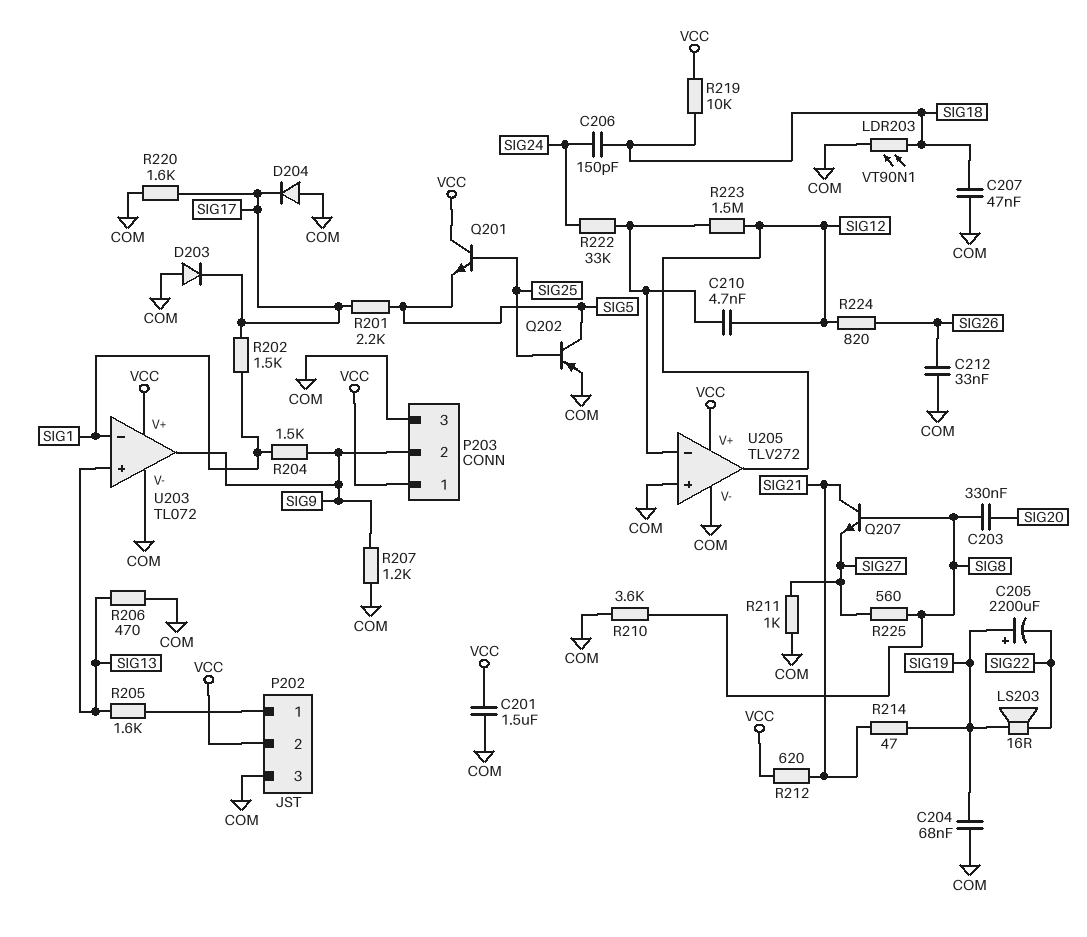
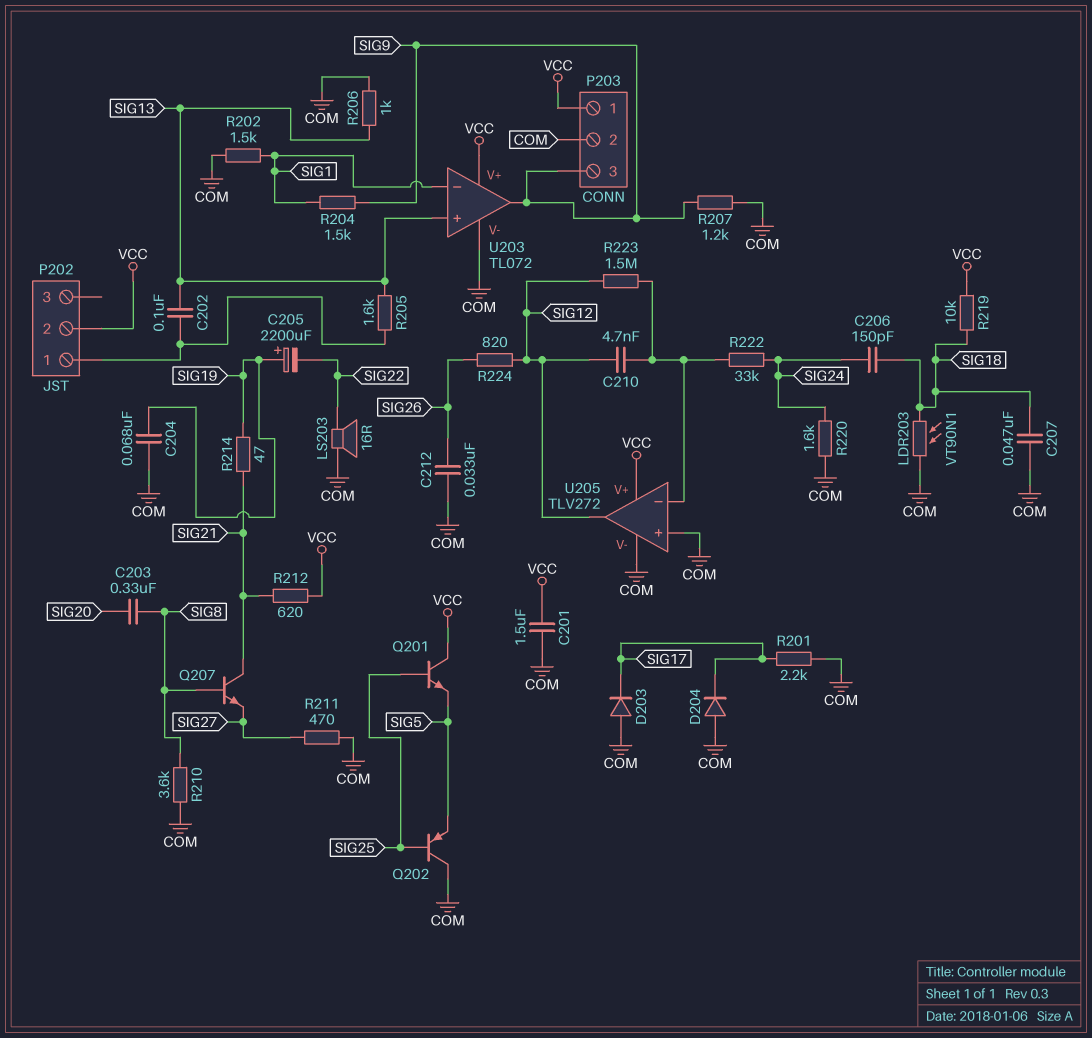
C202: none -> 100nF (P202/1, SIG13)
LS203: speaker 16R (SIG19, SIG22) -> speaker 16R (COM, SIG22)
P202 pin 3: COM -> none
P203 pin 2: SIG9 -> COM
P203 pin 3: COM -> SIG9
Q202: PNP (B SIG25, C SIG5, E COM) -> PNP (B SIG25, C COM, E SIG5)
R201: 2.2k (SIG5, SIG17) -> 2.2k (COM, SIG17)
R202: 1.5k (SIG1, SIG17) -> 1.5k (COM, SIG1)
R206: 470 (COM, SIG13) -> 1k (COM, SIG13)
R211: 1k (COM, SIG27) -> 470 (COM, SIG27)
R220: 1.6k (COM, SIG17) -> 1.6k (COM, SIG24)
R225: 560 (SIG8, SIG27) -> none

